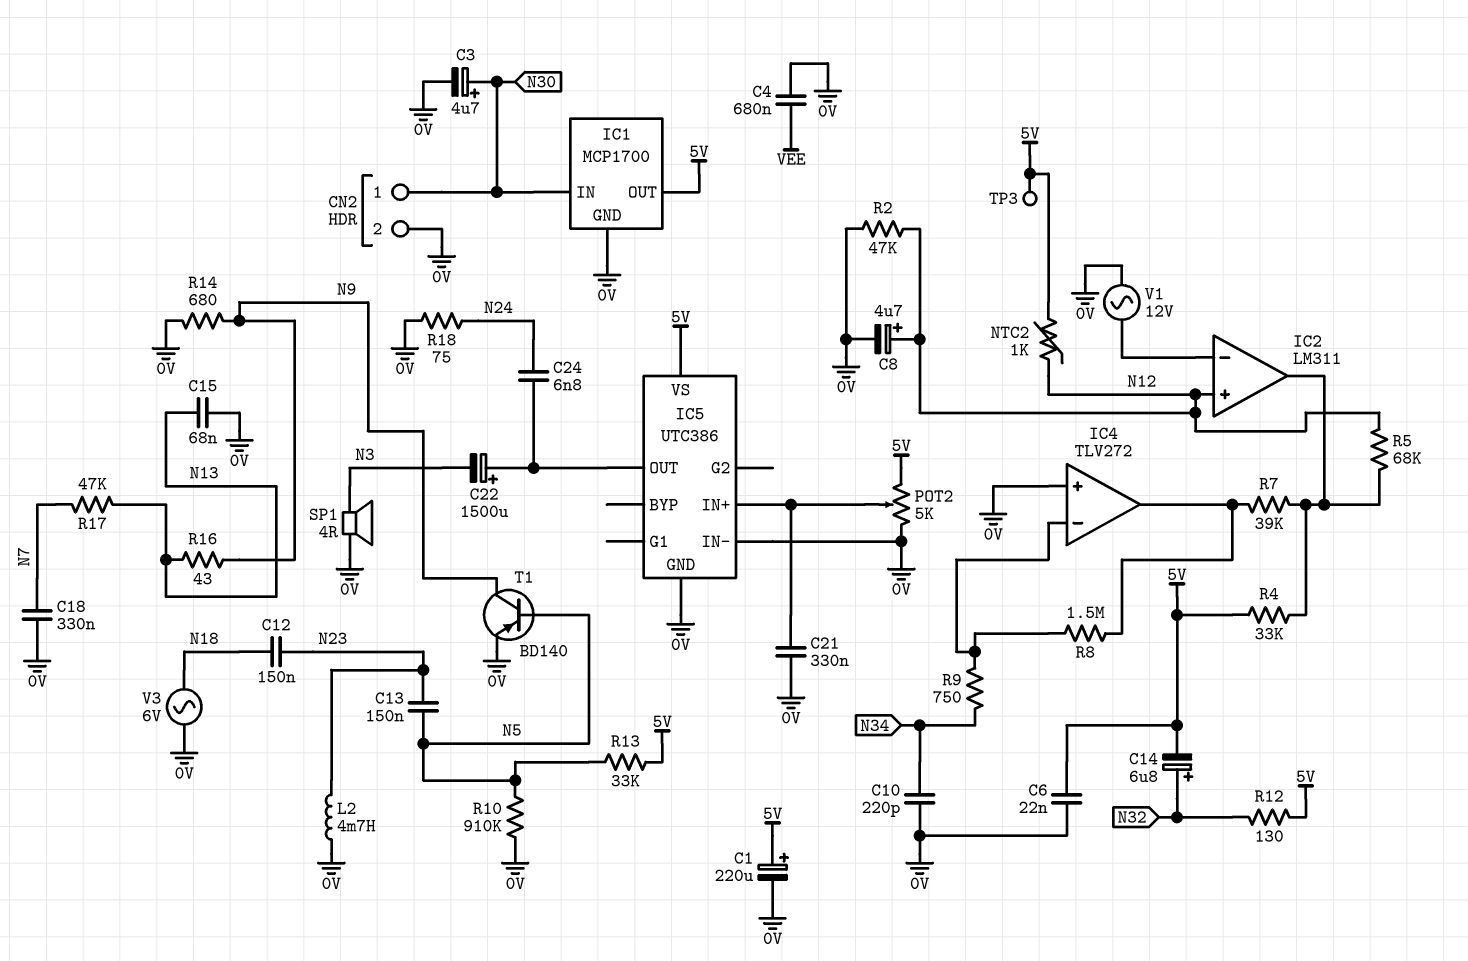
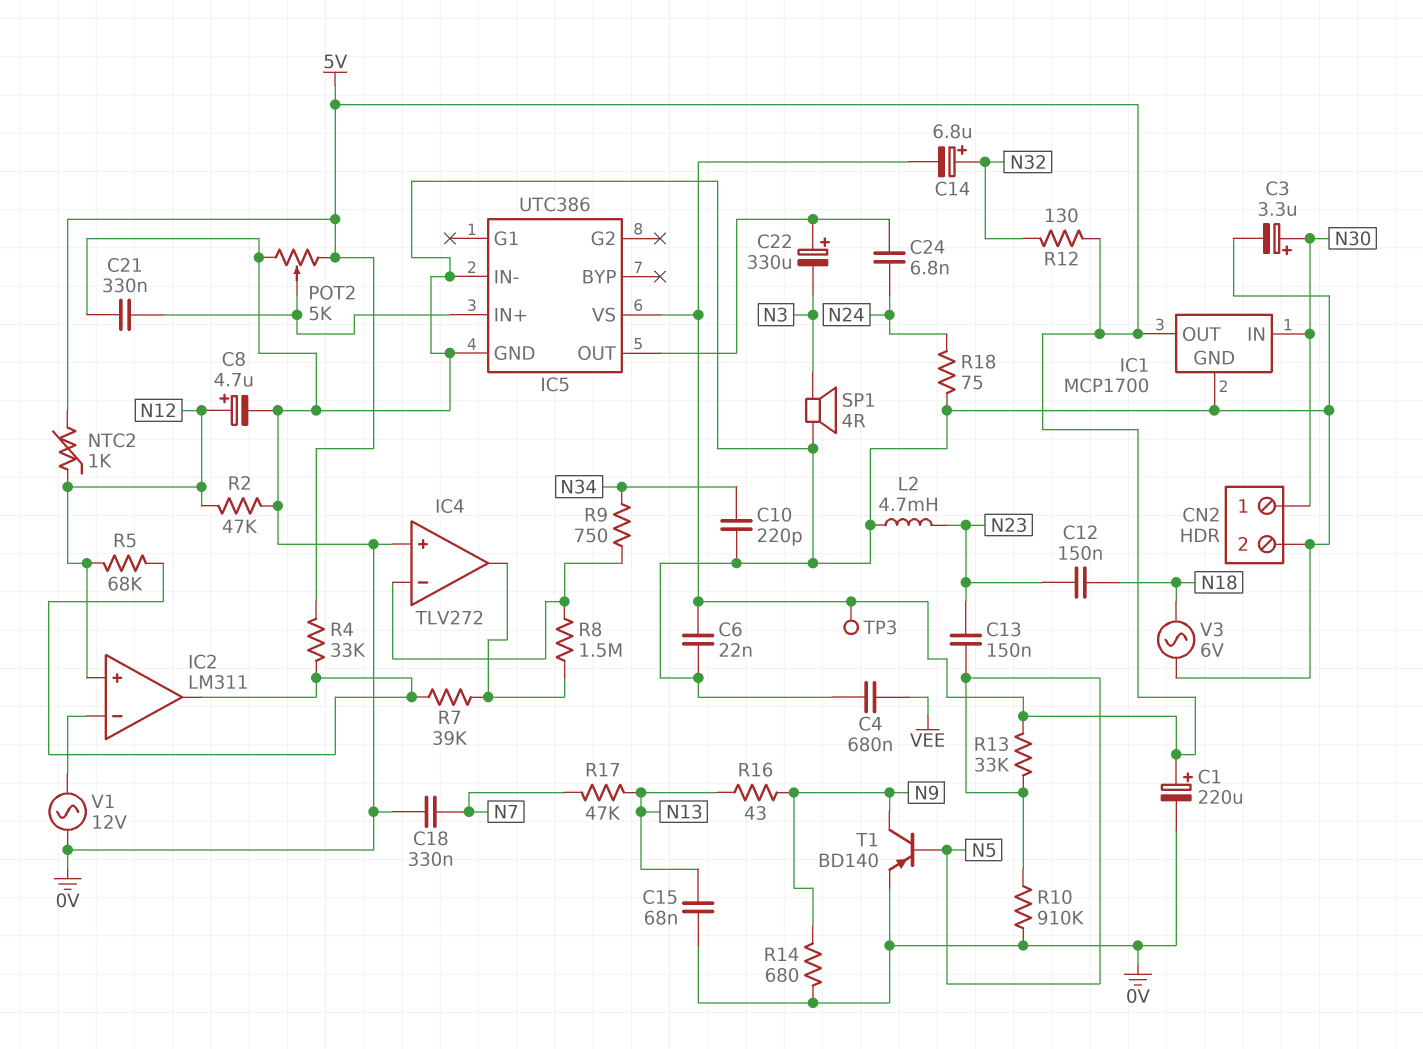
C3: 4.7uF (plus N30, minus 0V) -> 3.3uF (plus N30, minus 0V)
C22: 1500uF (plus IC5/OUT, minus N3) -> 330uF (plus IC5/OUT, minus N3)

